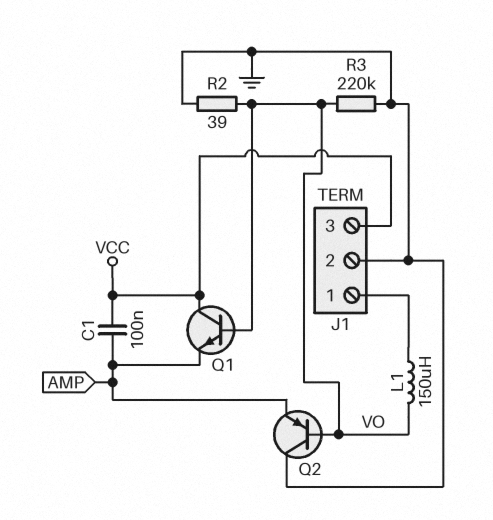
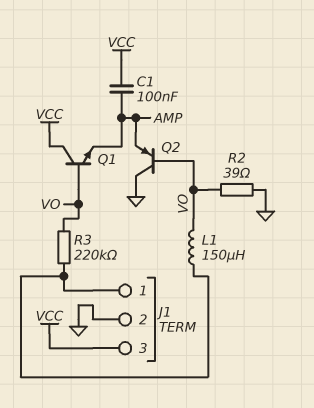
R3: 220k (GND, VO) -> 220k (J1/1, VO)

